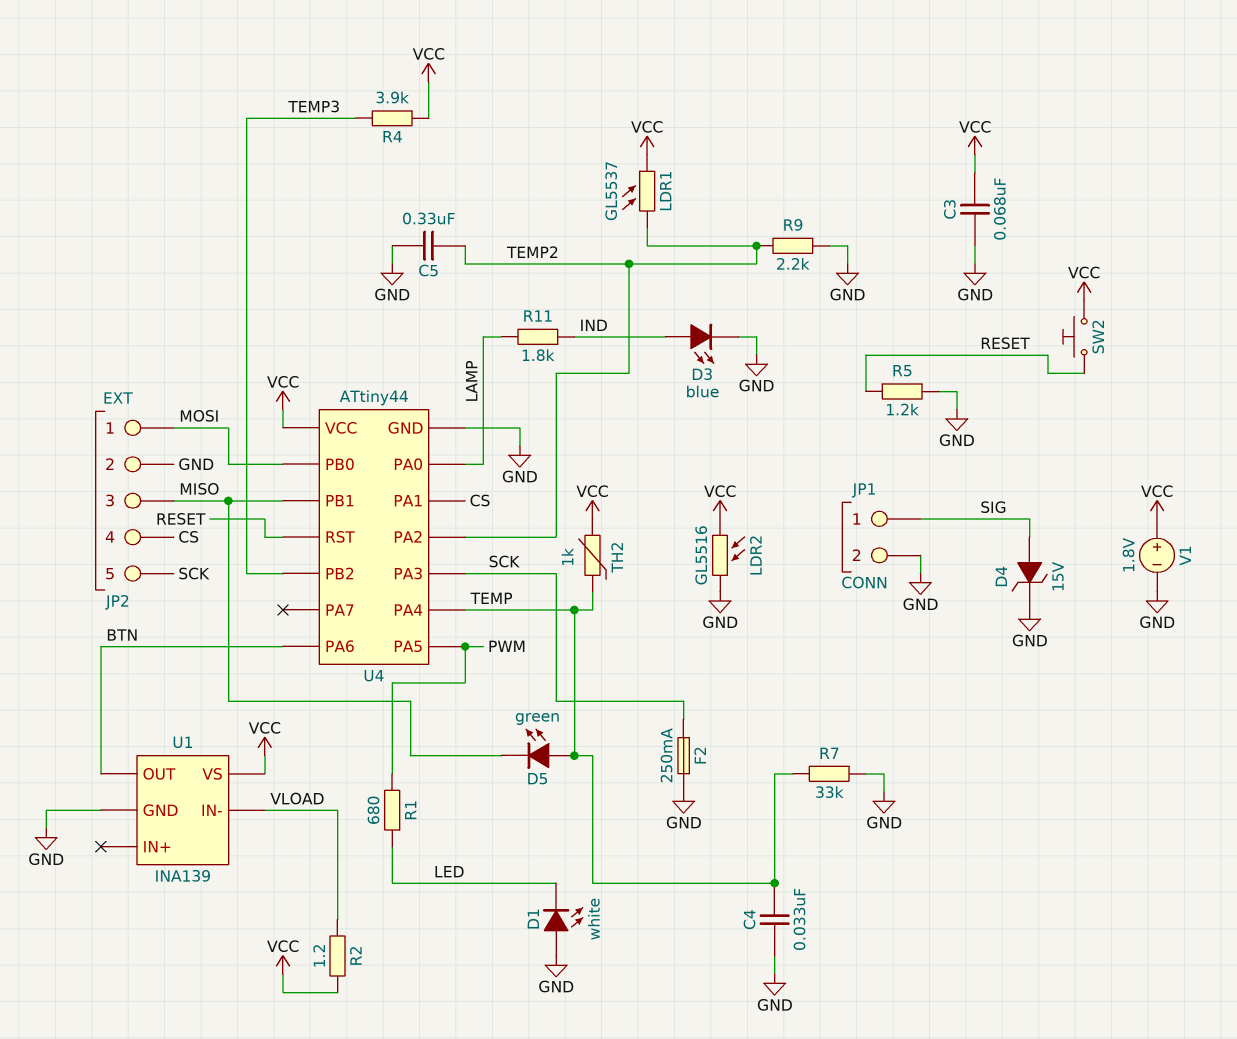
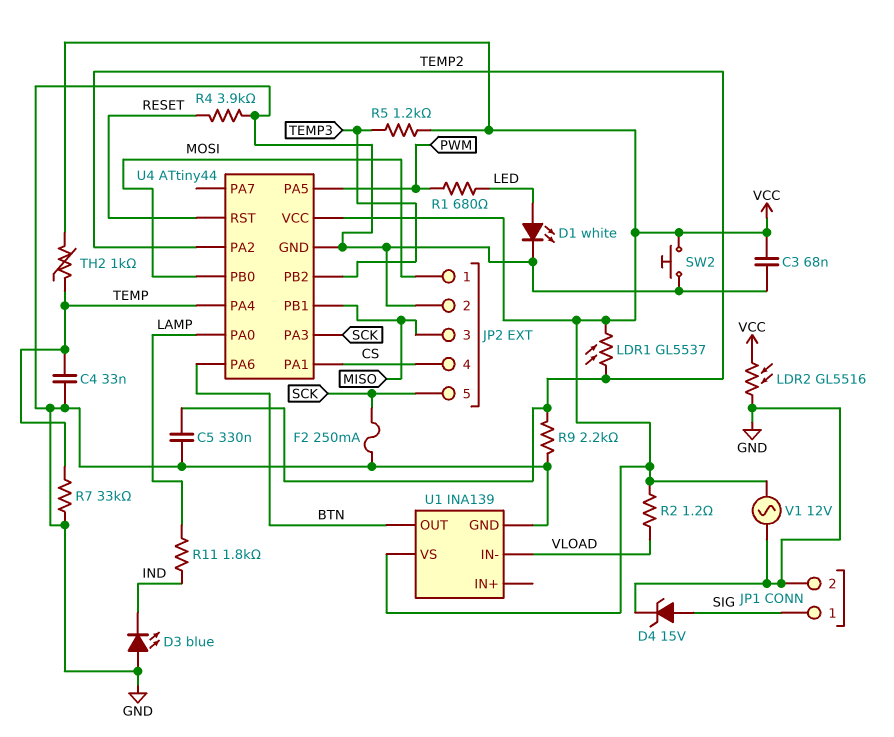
D1: LED white (A GND, K LED) -> LED white (A LED, K GND)
D3: LED blue (A IND, K GND) -> LED blue (A GND, K IND)
D5: LED green (A TEMP, K MISO) -> none
R4: 3.9k (TEMP3, VCC) -> 3.9k (GND, RESET)
R5: 1.2k (GND, RESET) -> 1.2k (TEMP3, VCC)
SW2: button (RESET, VCC) -> button (GND, VCC)
V1: 1.8V (plus VCC, minus GND) -> AC 12V (GND, VCC)

